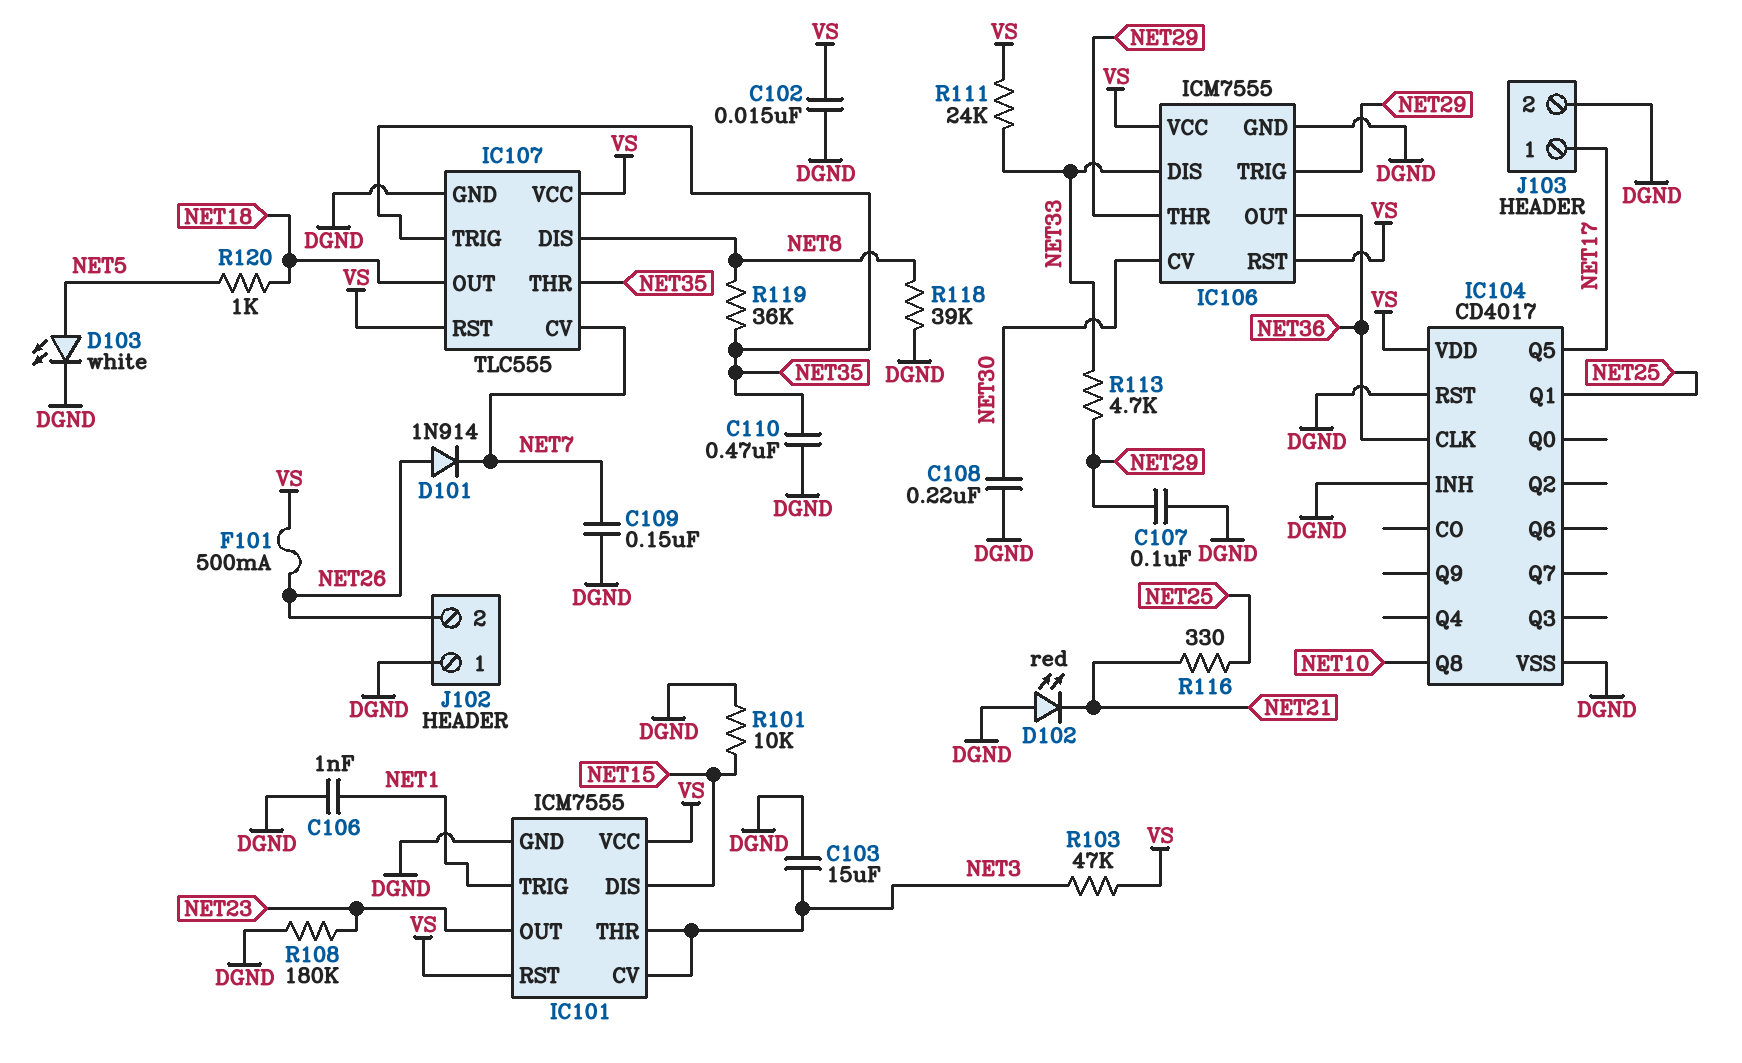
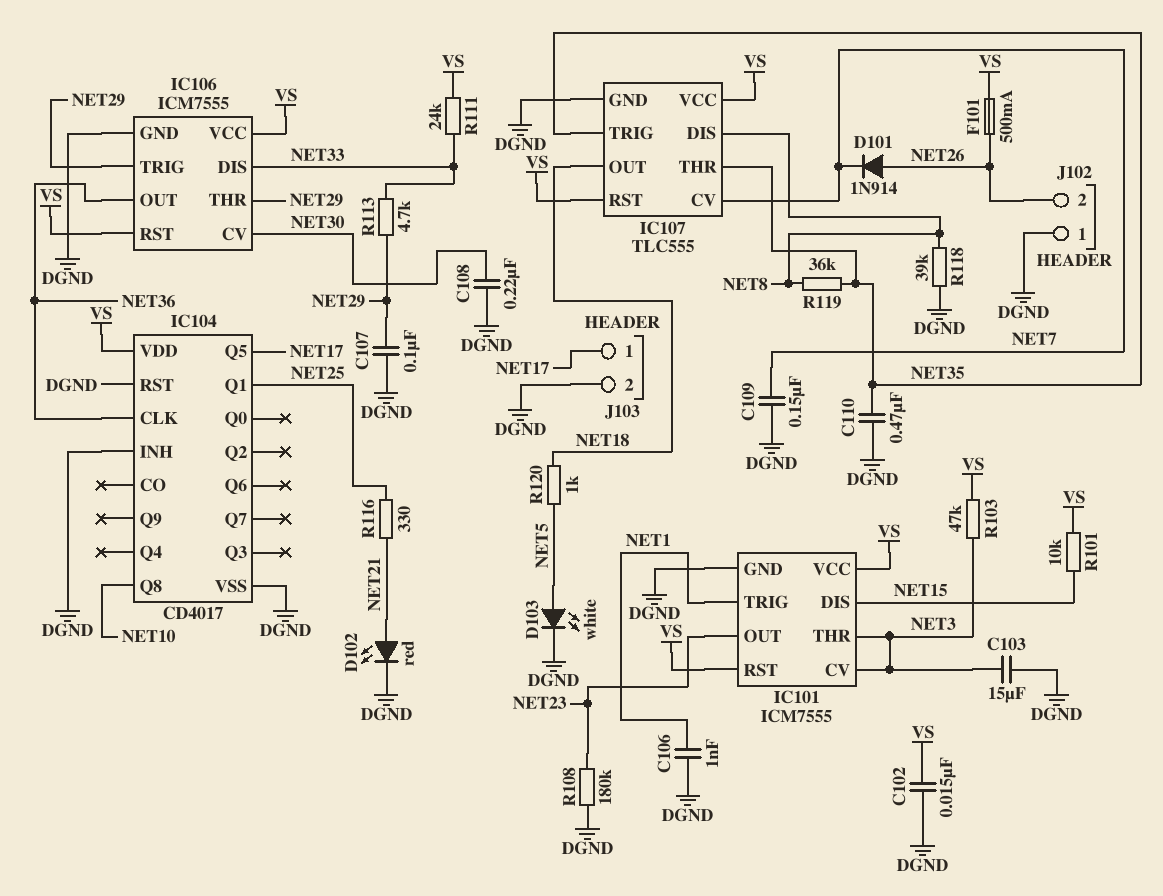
D102: LED red (A DGND, K NET21) -> LED red (A NET21, K DGND)
R101: 10k (DGND, NET15) -> 10k (NET15, VS)

